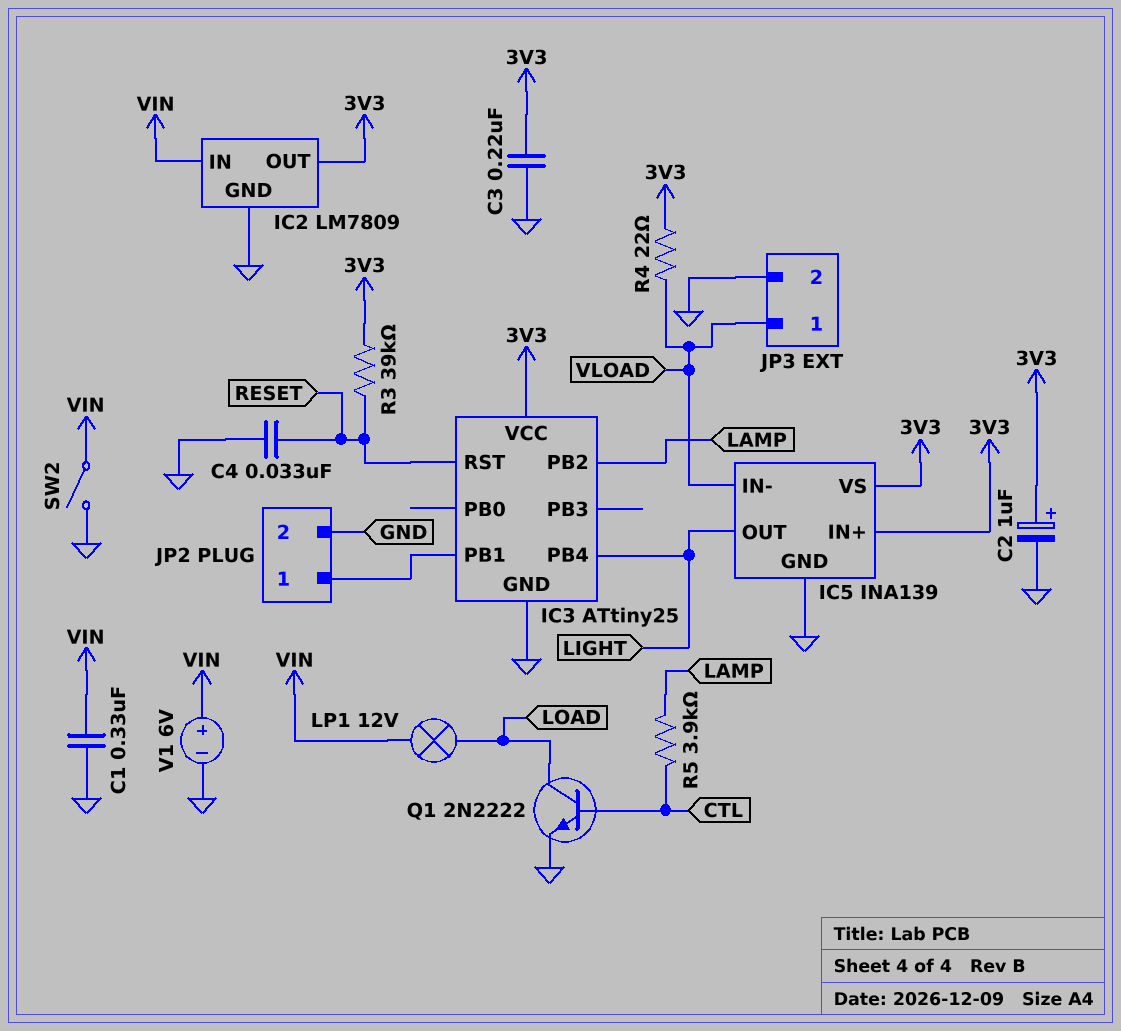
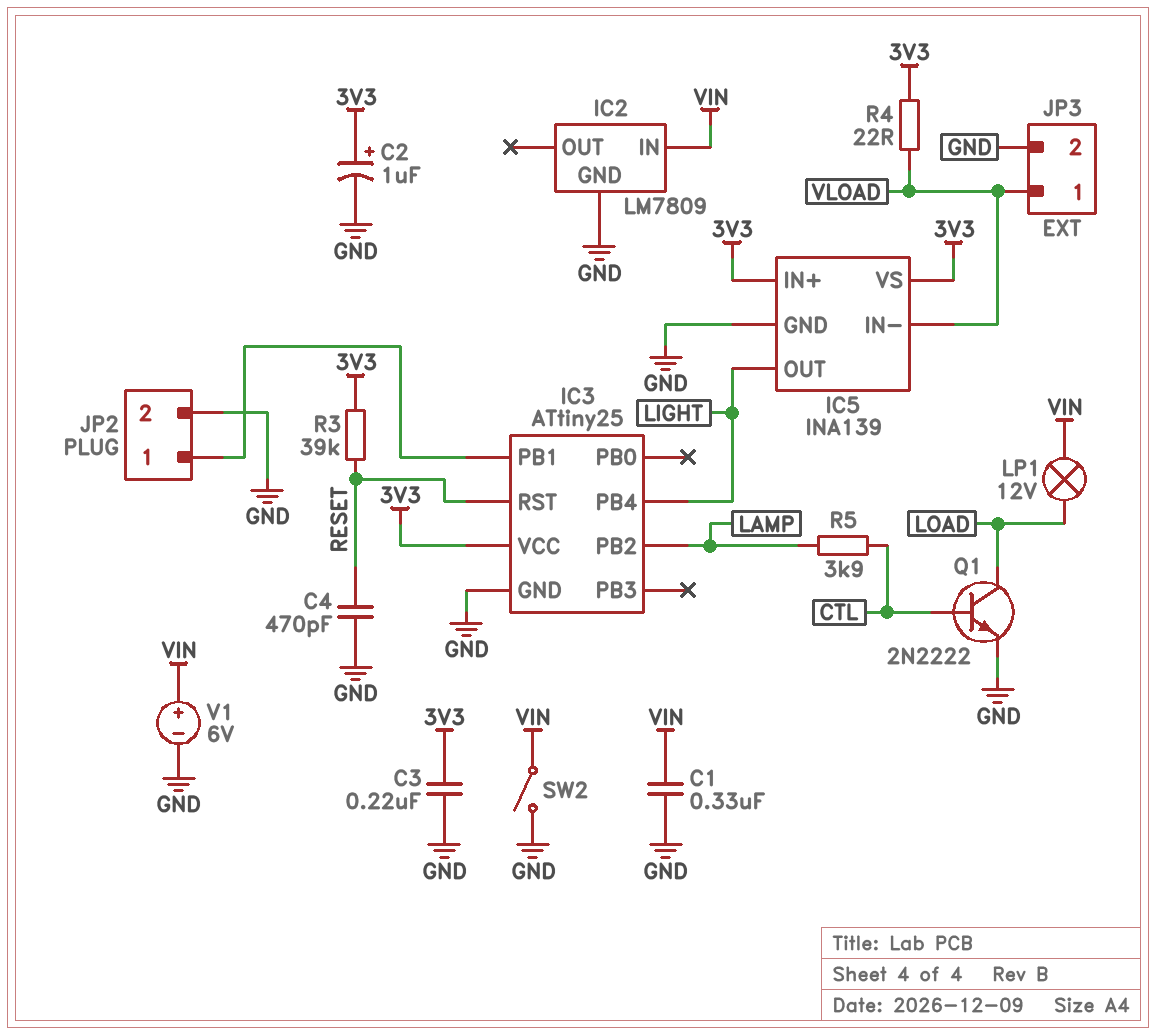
C4: 33nF (GND, RESET) -> 470pF (GND, RESET)
IC2 pin OUT: 3V3 -> none

